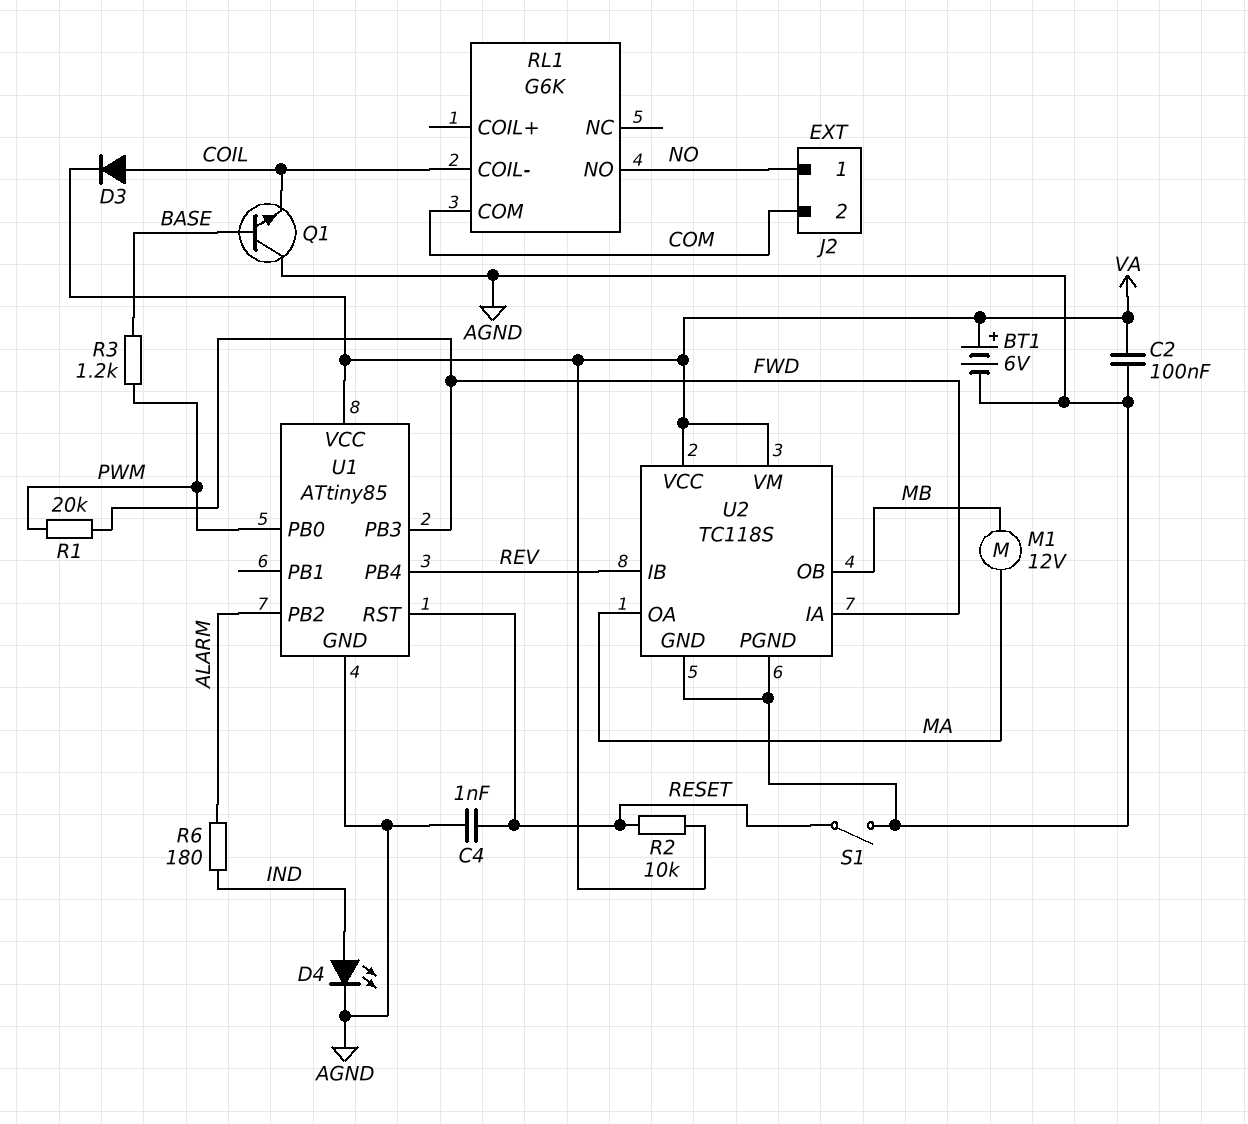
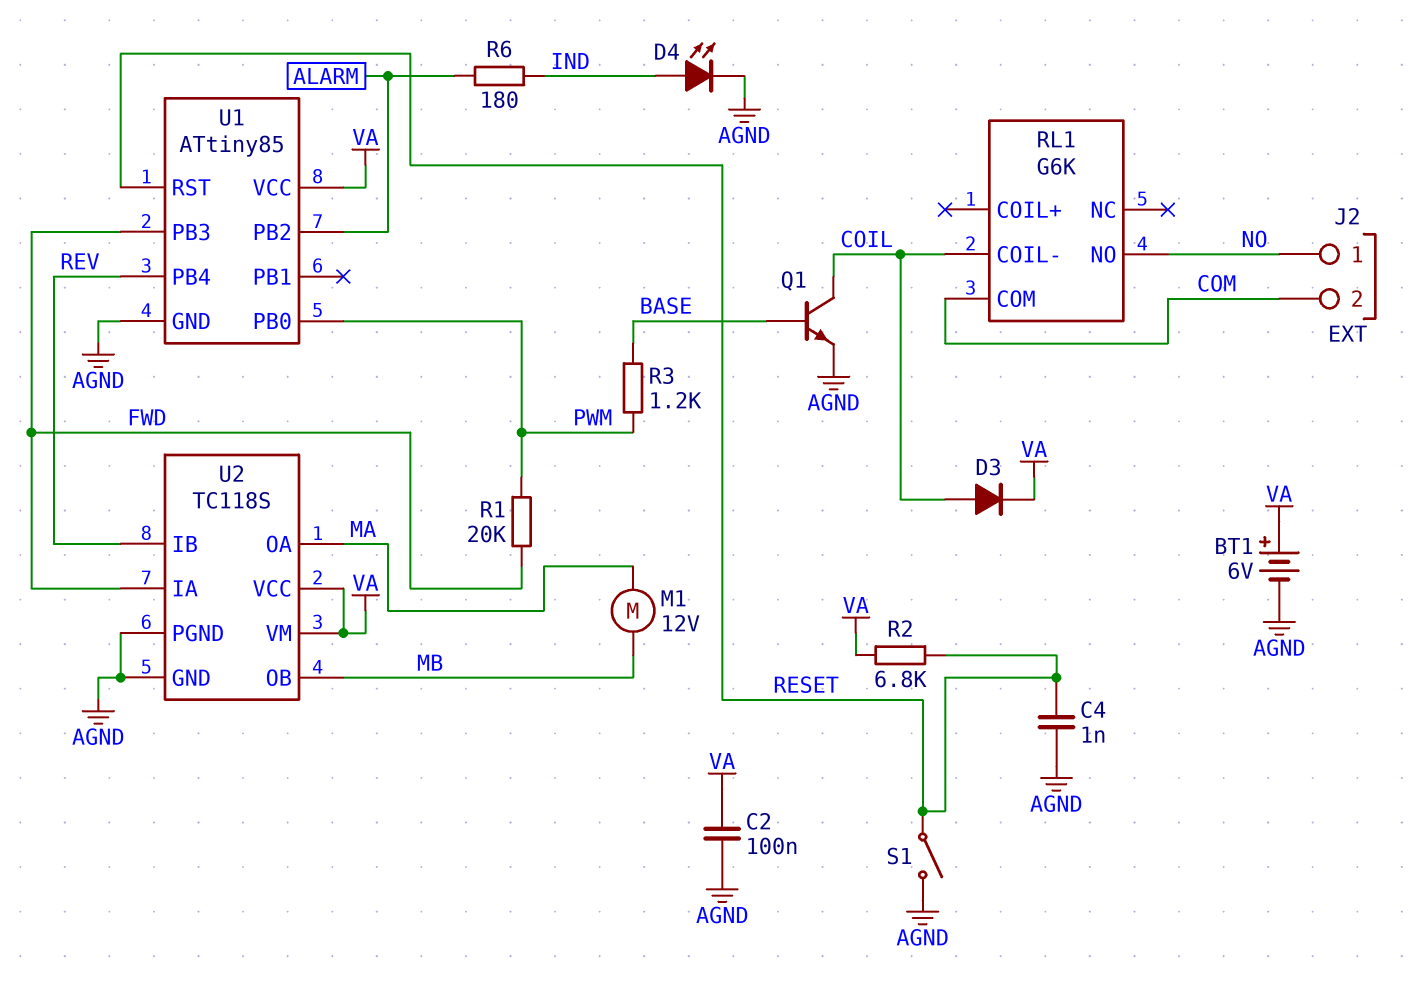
Q1: NPN (B BASE, C AGND, E COIL) -> NPN (B BASE, C COIL, E AGND)
R2: 10k (RESET, VA) -> 6.8k (RESET, VA)

